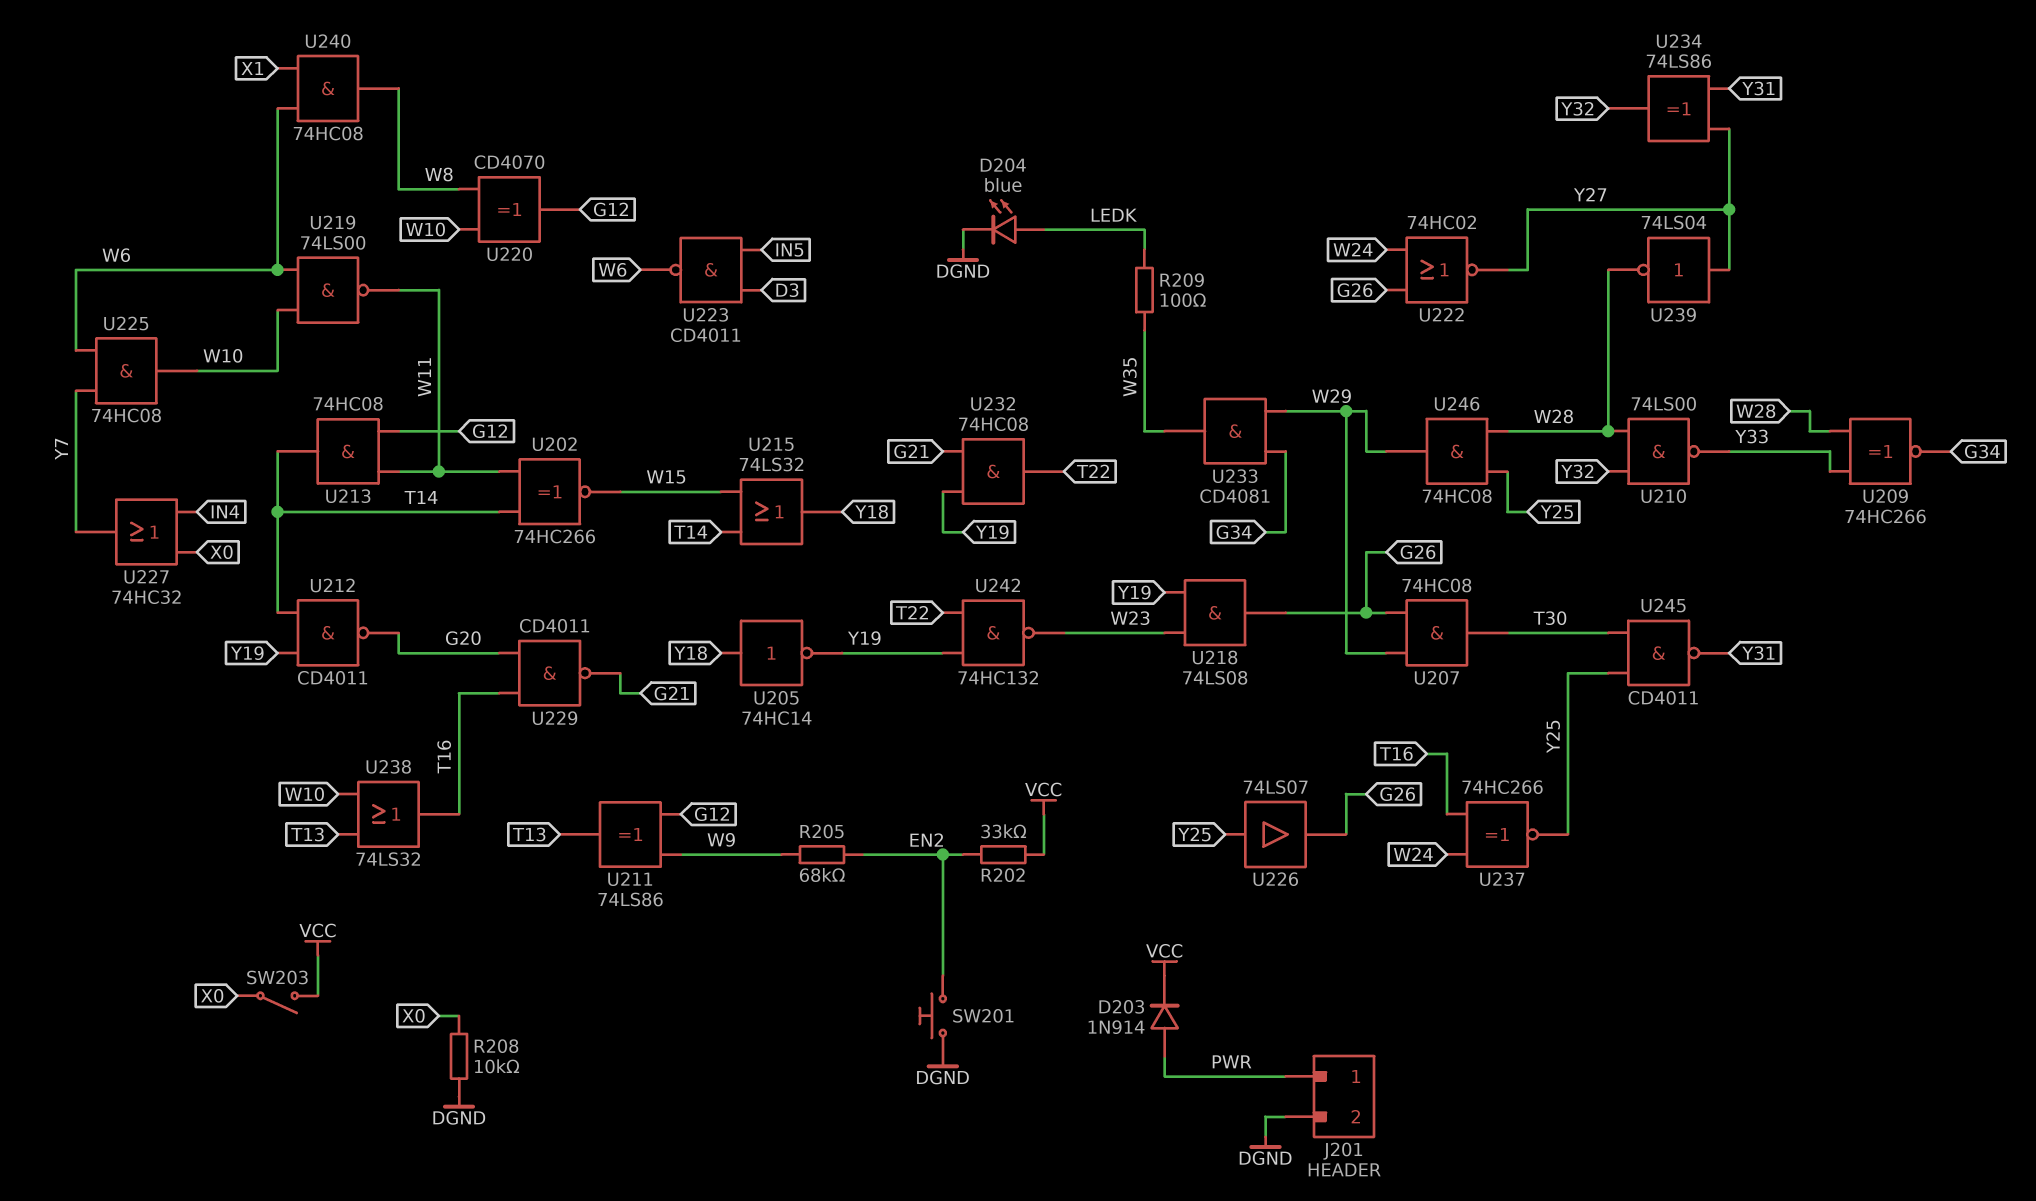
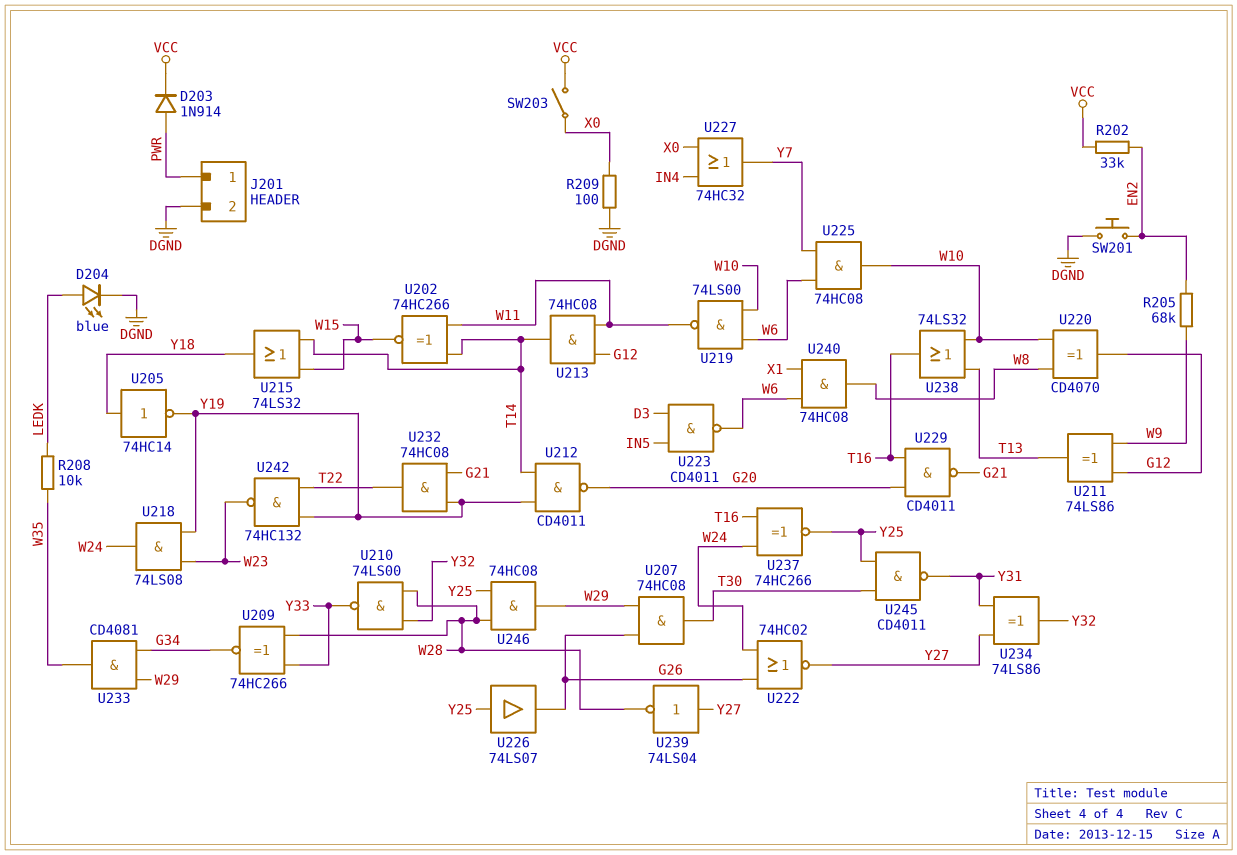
R208: 10k (DGND, X0) -> 10k (LEDK, W35)
R209: 100 (LEDK, W35) -> 100 (DGND, X0)
U218: AND 74LS08 (in W23, in Y19, out G26) -> AND 74LS08 (in W23, in Y19, out W24)

